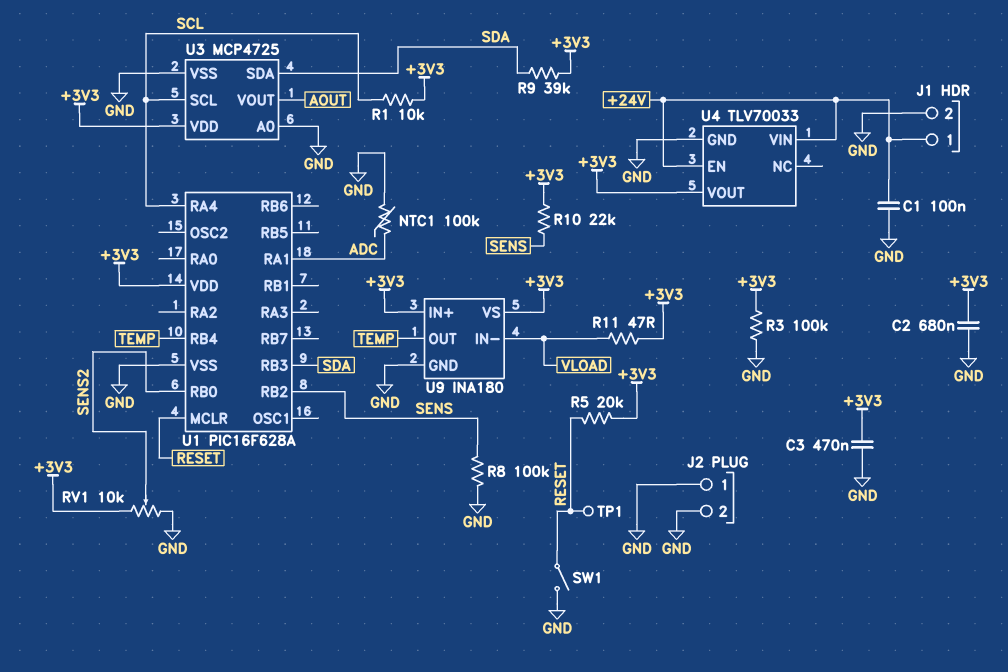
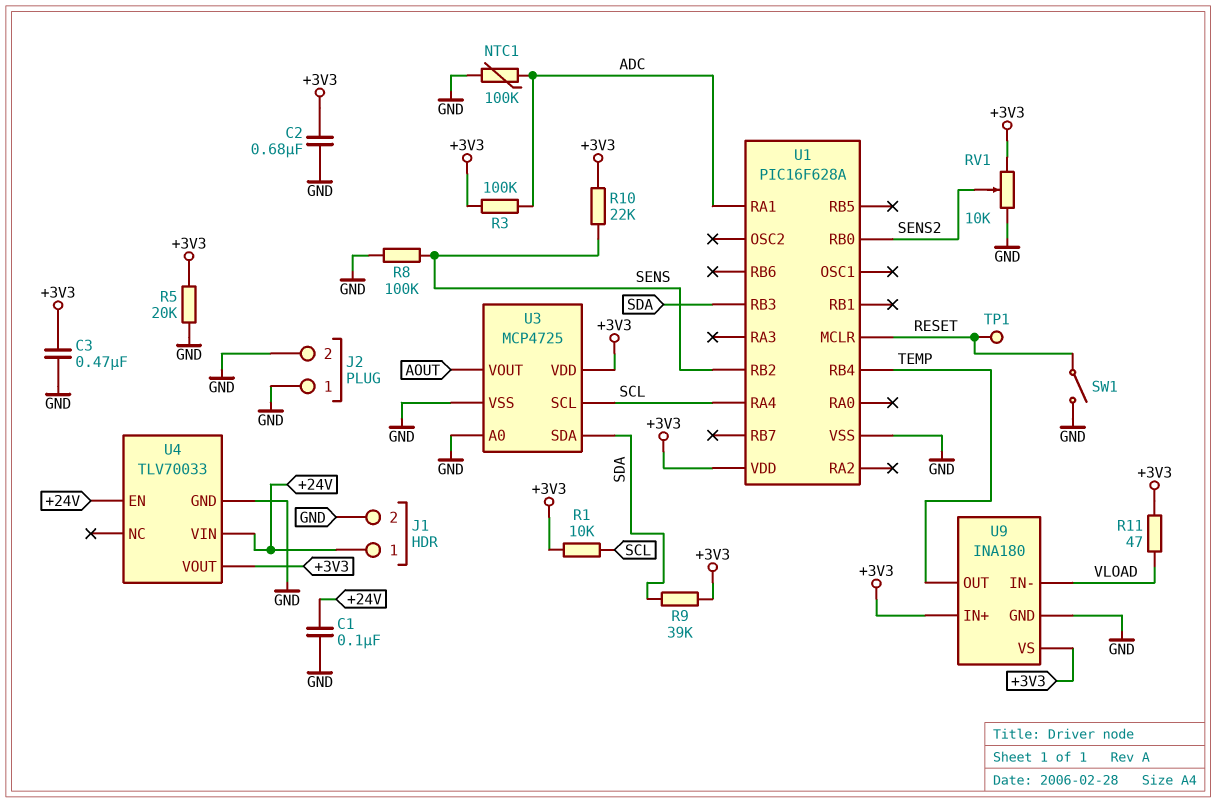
R3: 100k (+3V3, GND) -> 100k (+3V3, ADC)
R5: 20k (+3V3, RESET) -> 20k (+3V3, GND)

